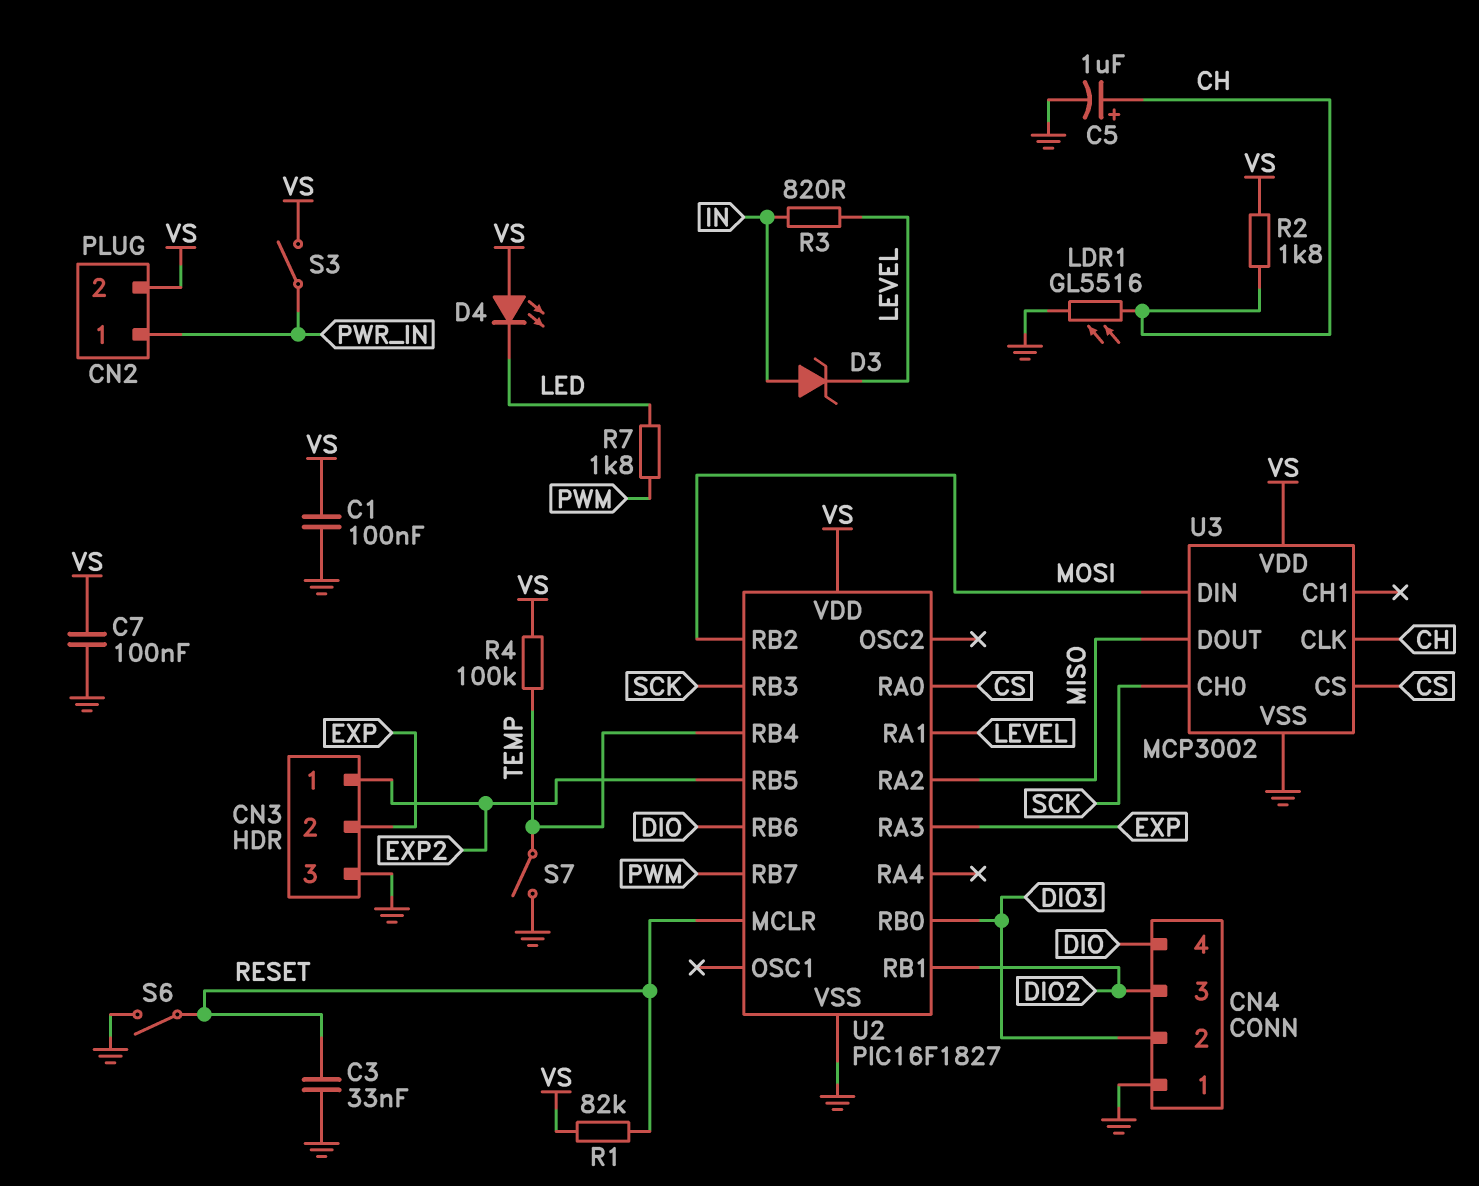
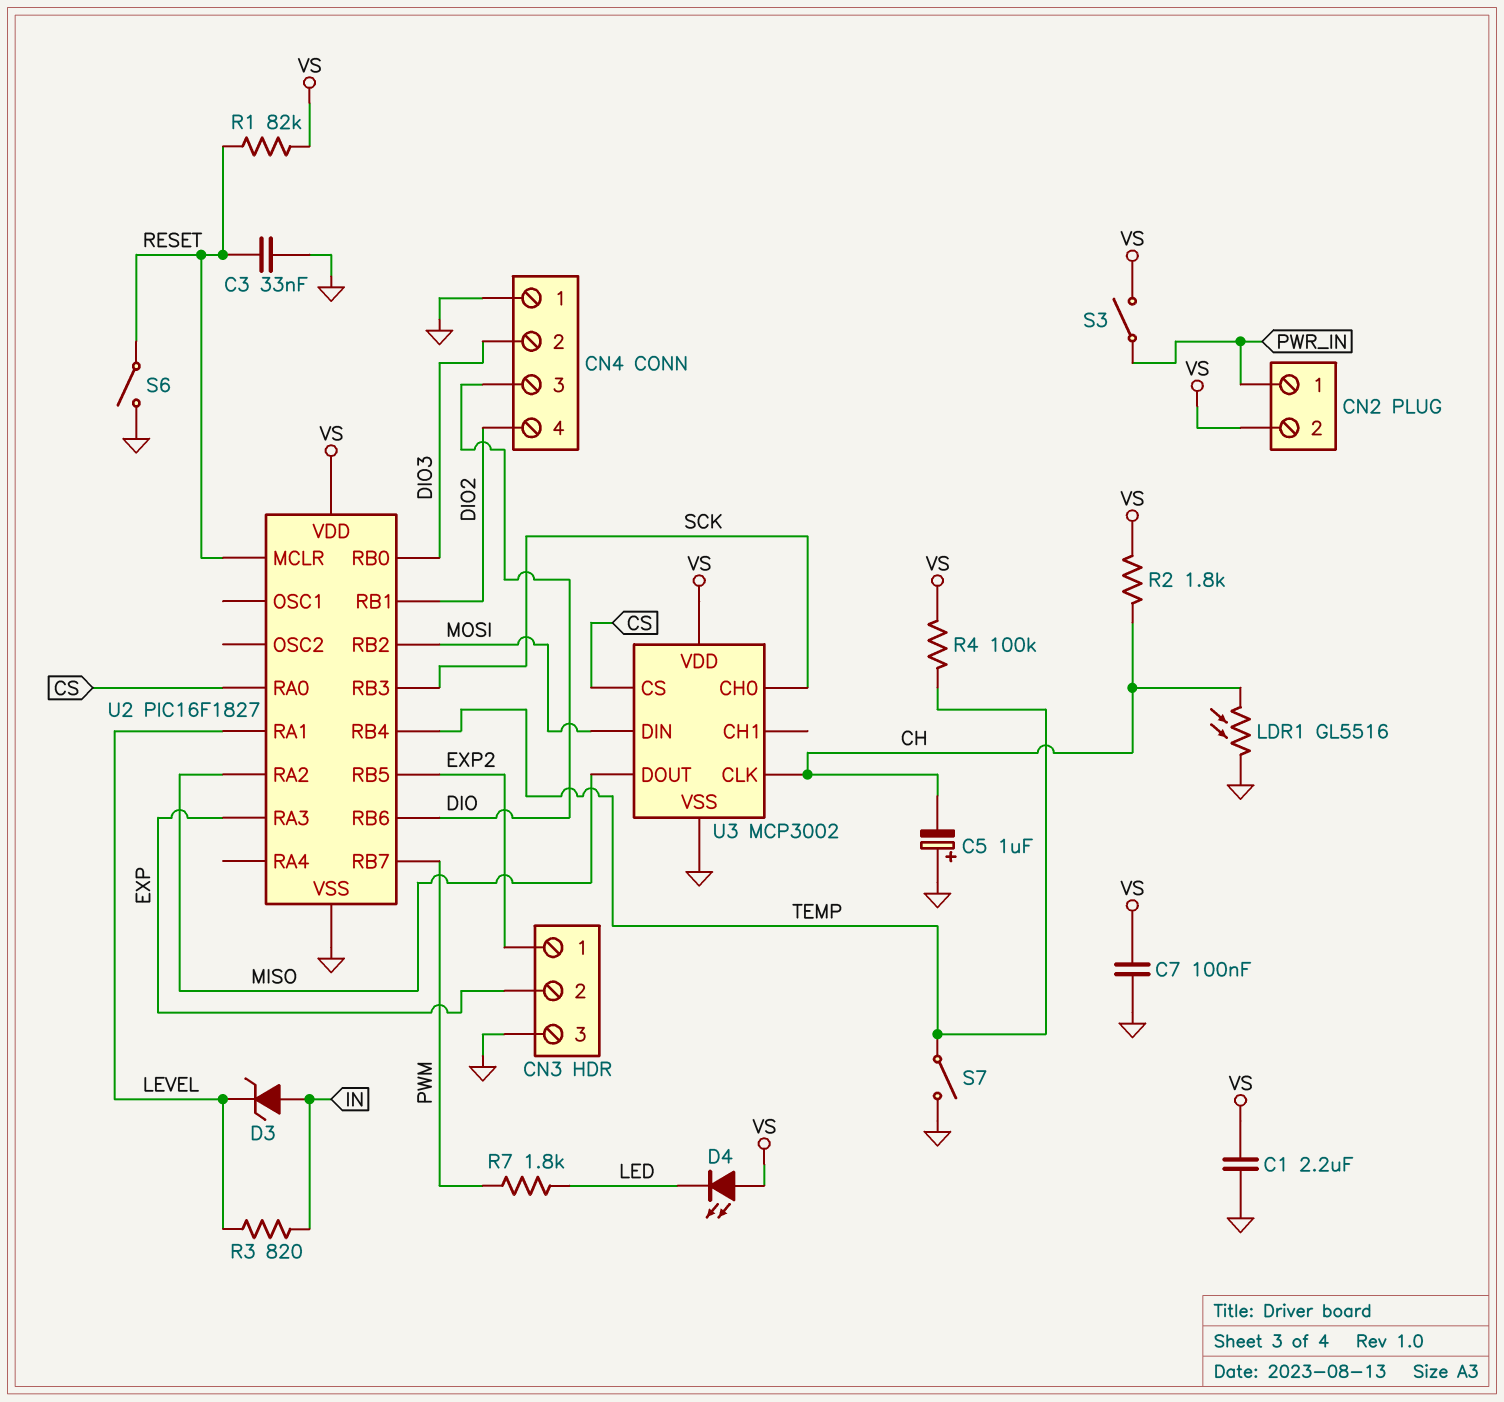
C1: 100nF (GND, VS) -> 2.2uF (GND, VS)
C5: 1uF (plus CH, minus GND) -> 1uF (plus GND, minus CH)
CN4 pin 3: DIO2 -> DIO
CN4 pin 4: DIO -> DIO2

